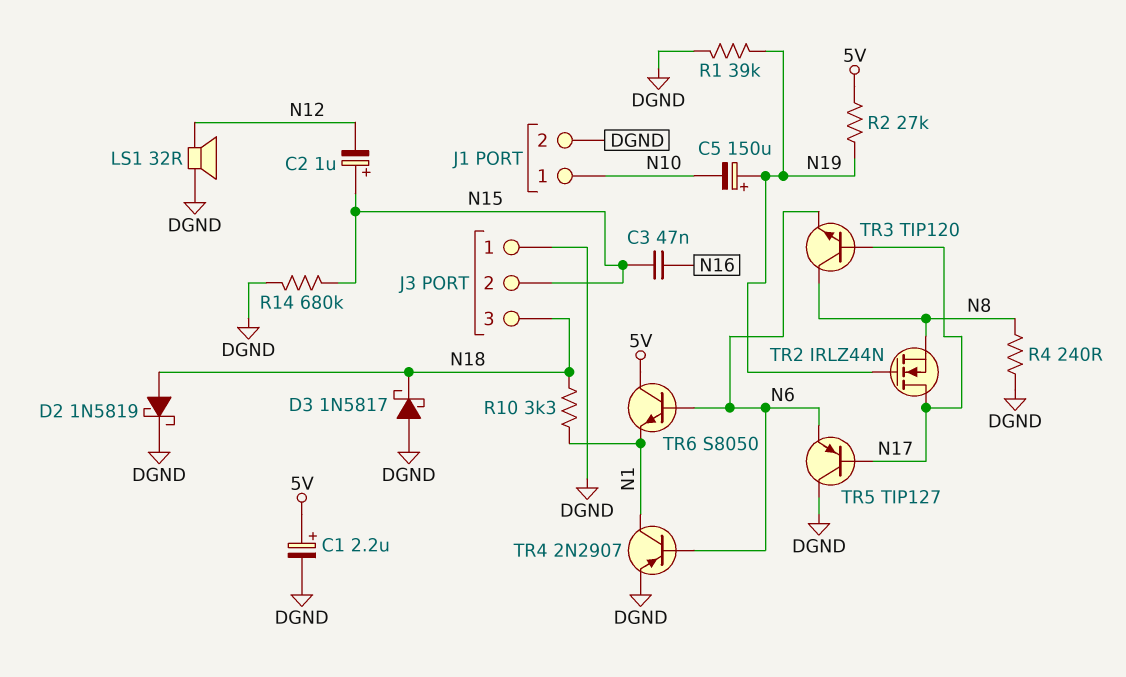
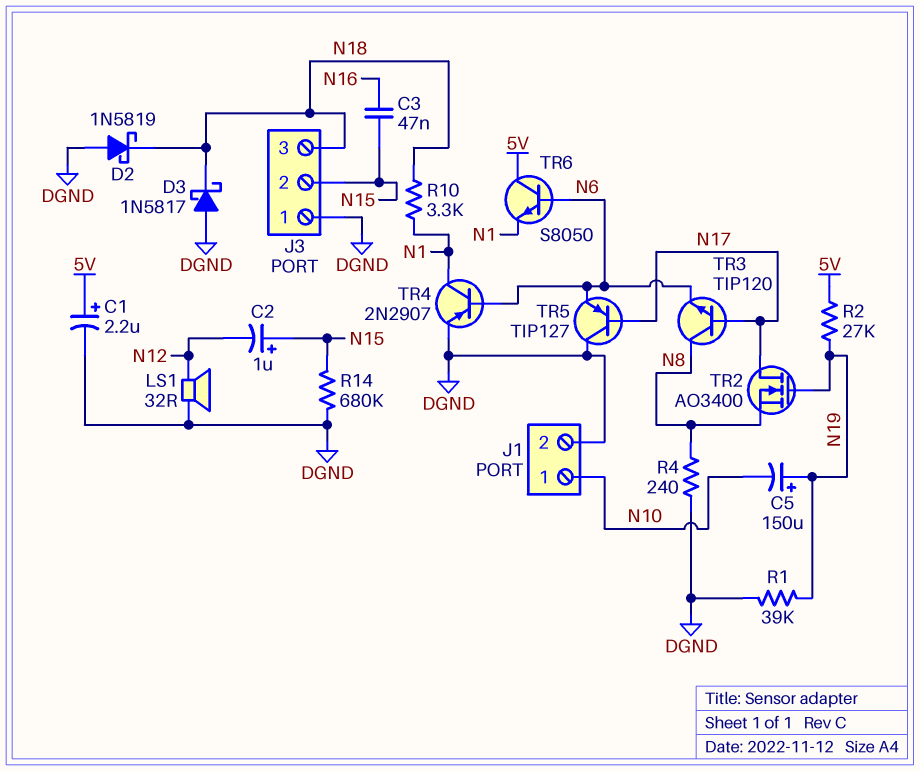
D2: schottky 1N5819 (A N18, K DGND) -> schottky 1N5819 (A DGND, K N18)
TR2: NMOS IRLZ44N (G N19, D N17, S N8) -> NMOS AO3400 (G N19, D N17, S N8)

